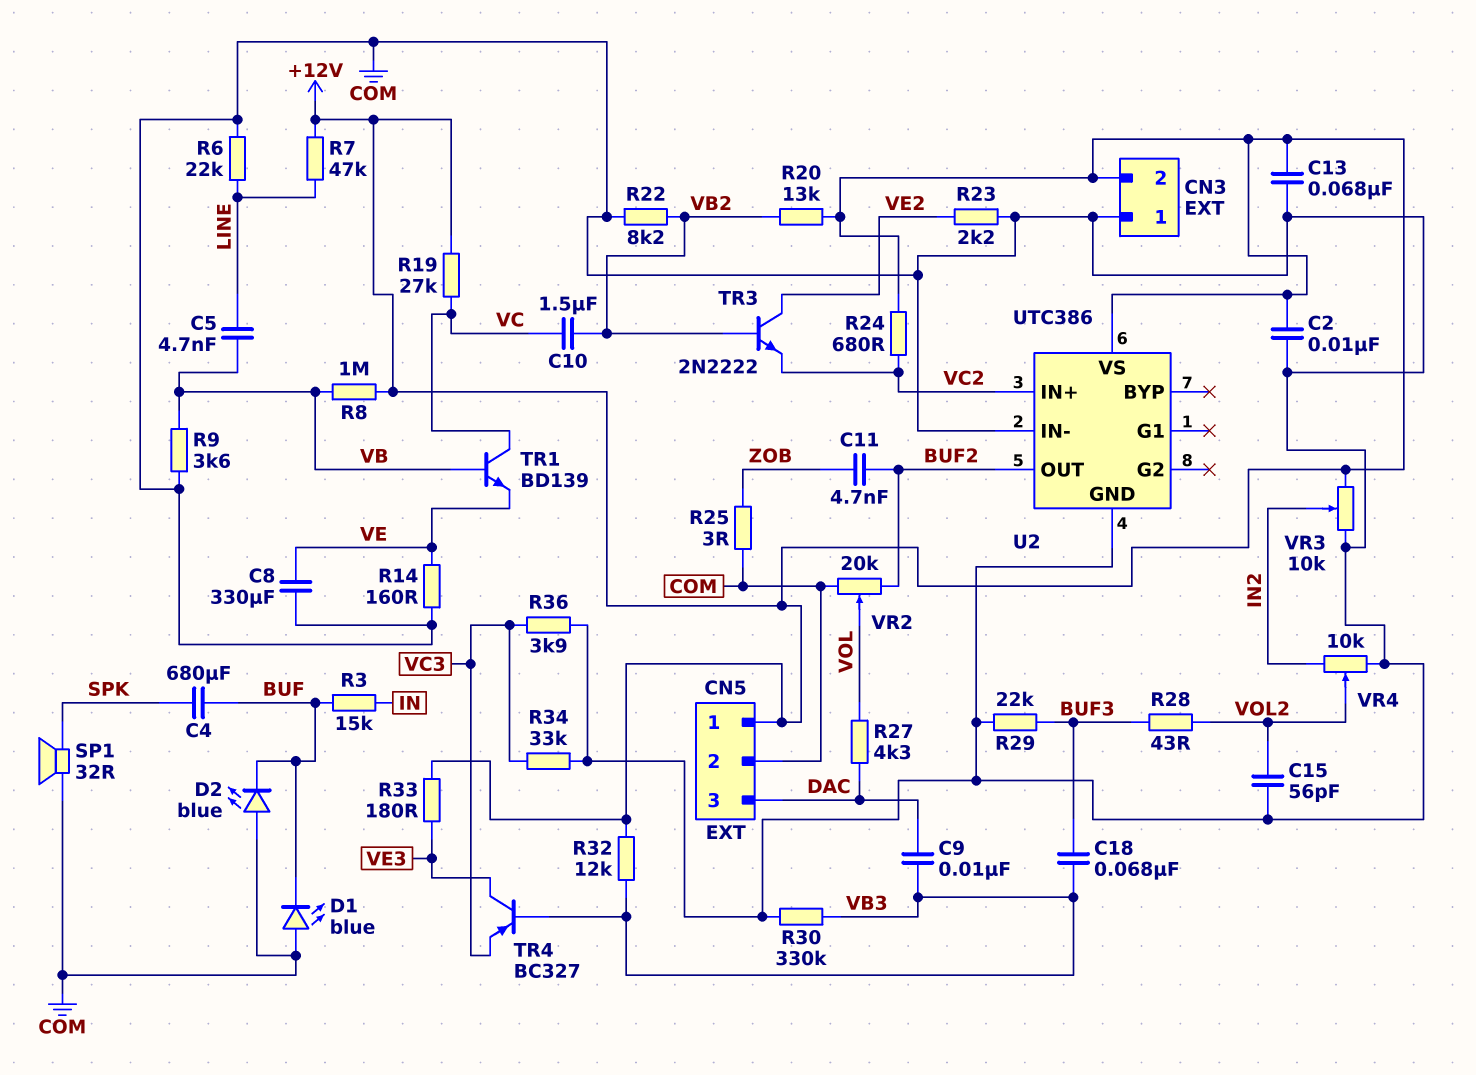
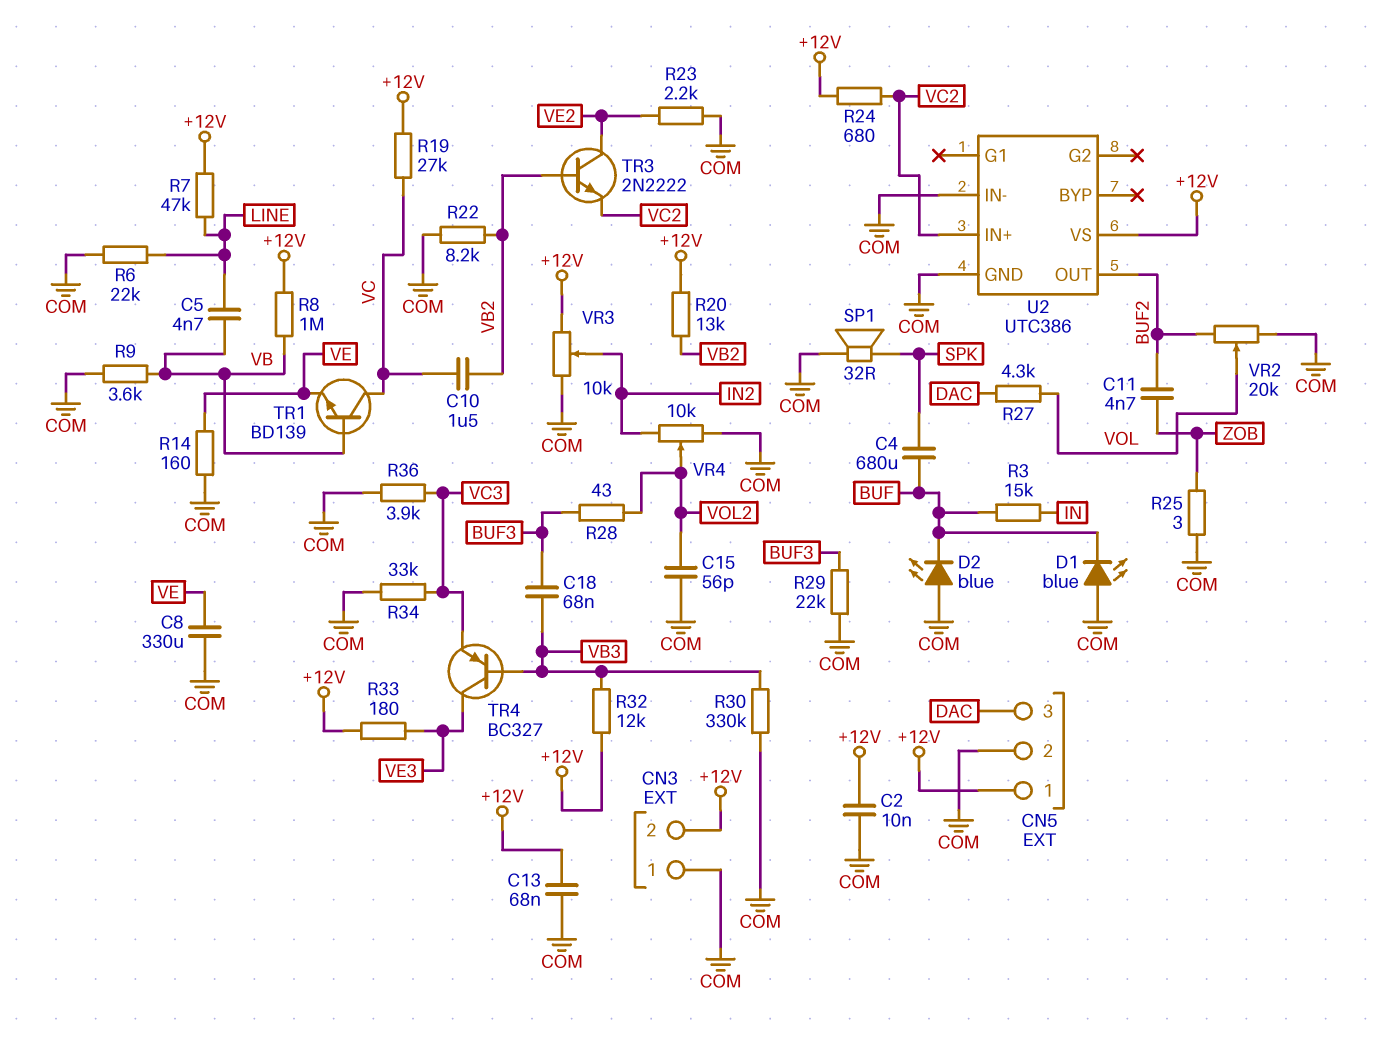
C9: 10nF (DAC, VB3) -> none

